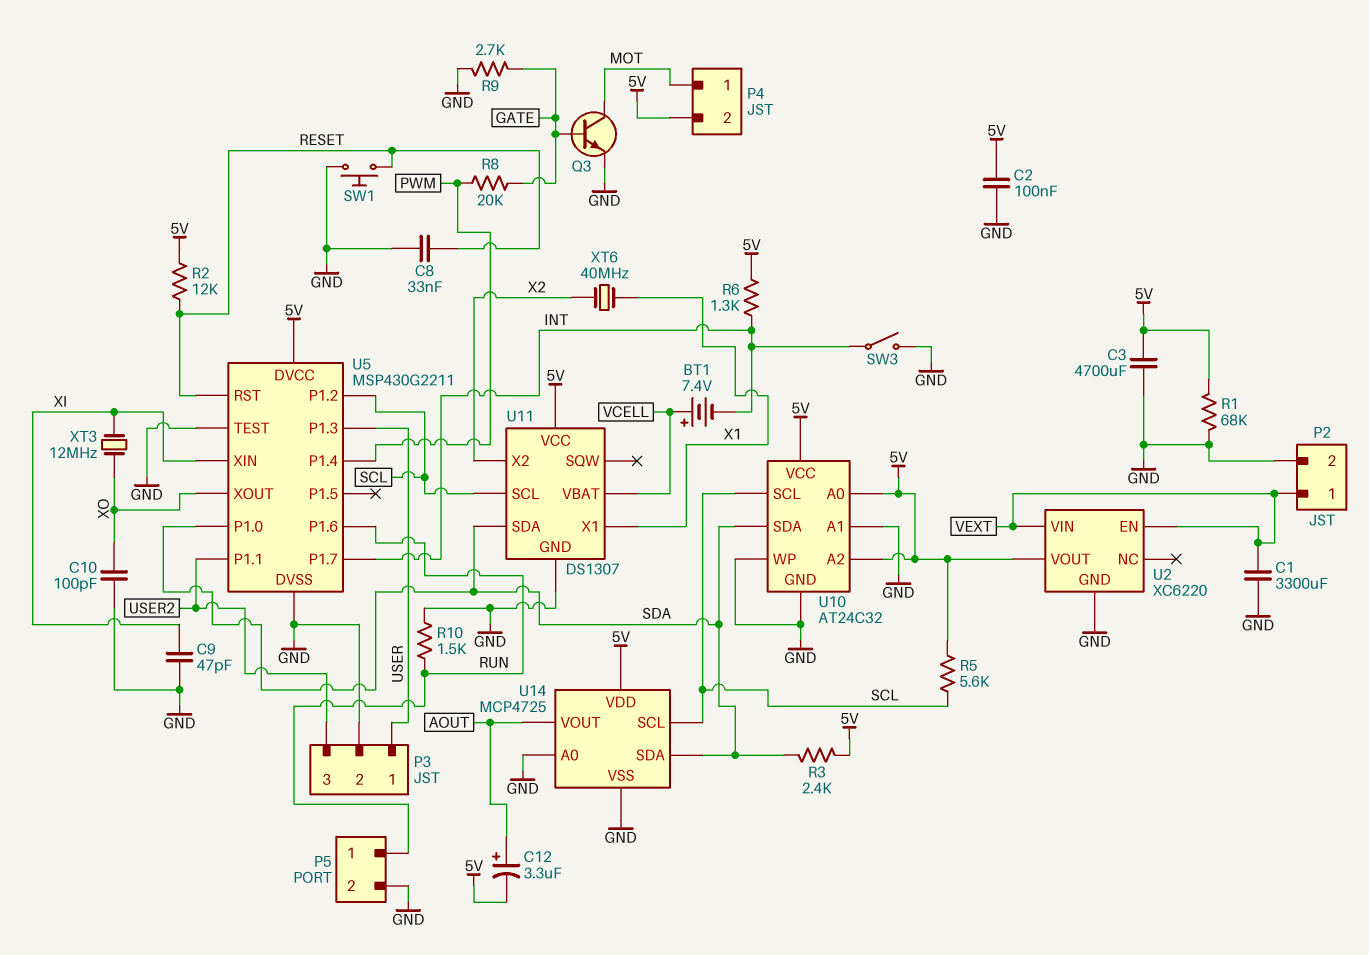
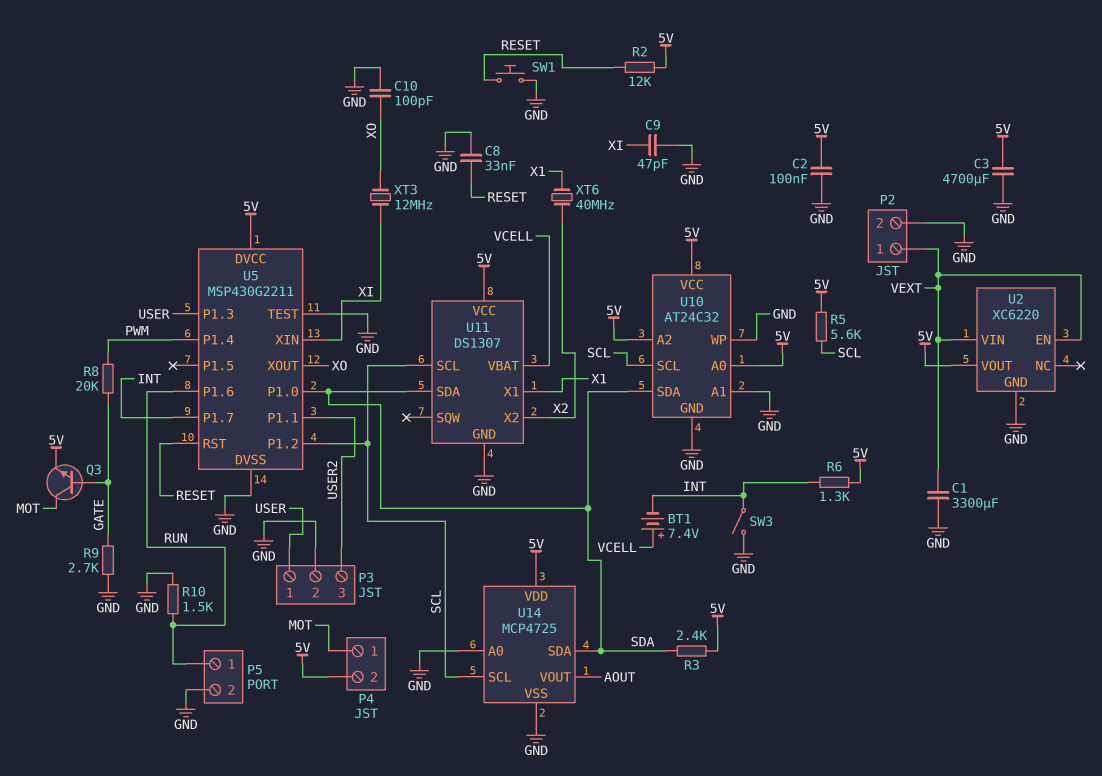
C12: 3.3uF (plus AOUT, minus 5V) -> none
Q3: NPN (B GATE, C MOT, E GND) -> NPN (B GATE, C MOT, E 5V)
R1: 68k (5V, GND) -> none

